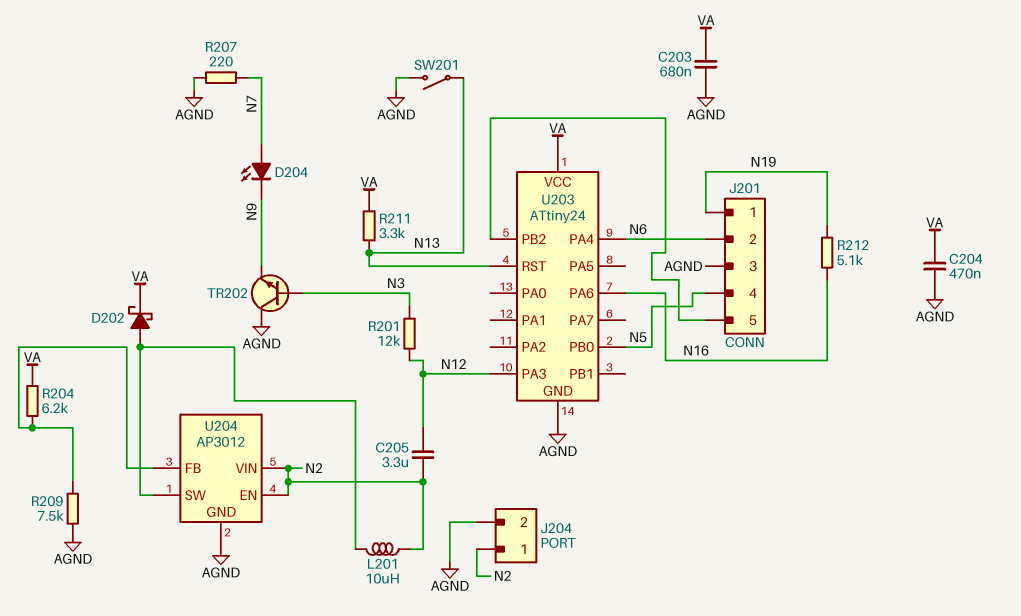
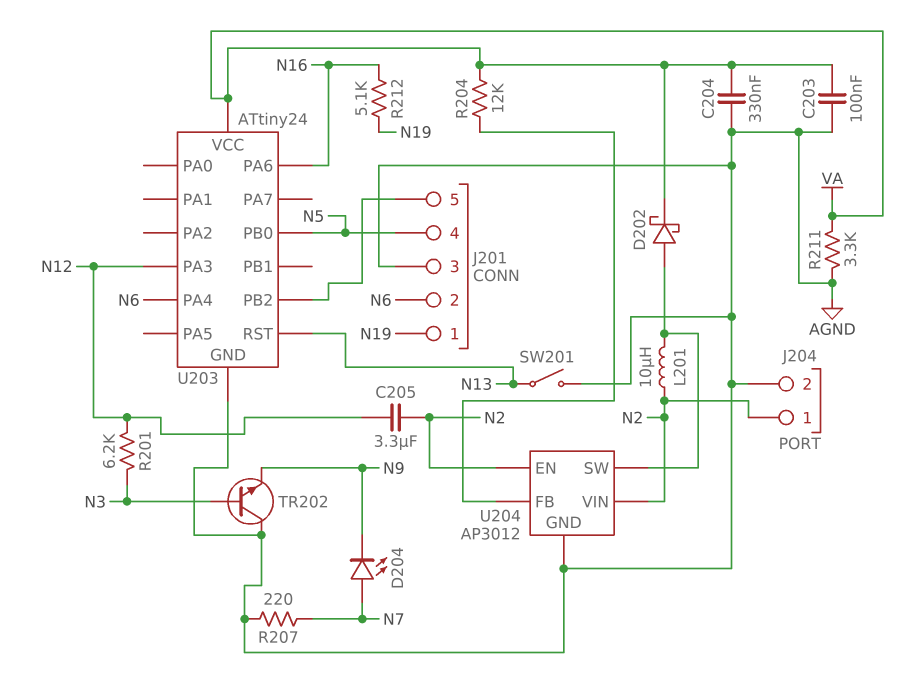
C203: 680nF (AGND, VA) -> 100nF (AGND, VA)
C204: 470nF (AGND, VA) -> 330nF (AGND, VA)
R201: 12k (N3, N12) -> 6.2k (N3, N12)
R204: 6.2k (U204/FB, VA) -> 12k (U204/FB, VA)
R209: 7.5k (AGND, U204/FB) -> none
R211: 3.3k (N13, VA) -> 3.3k (AGND, VA)

